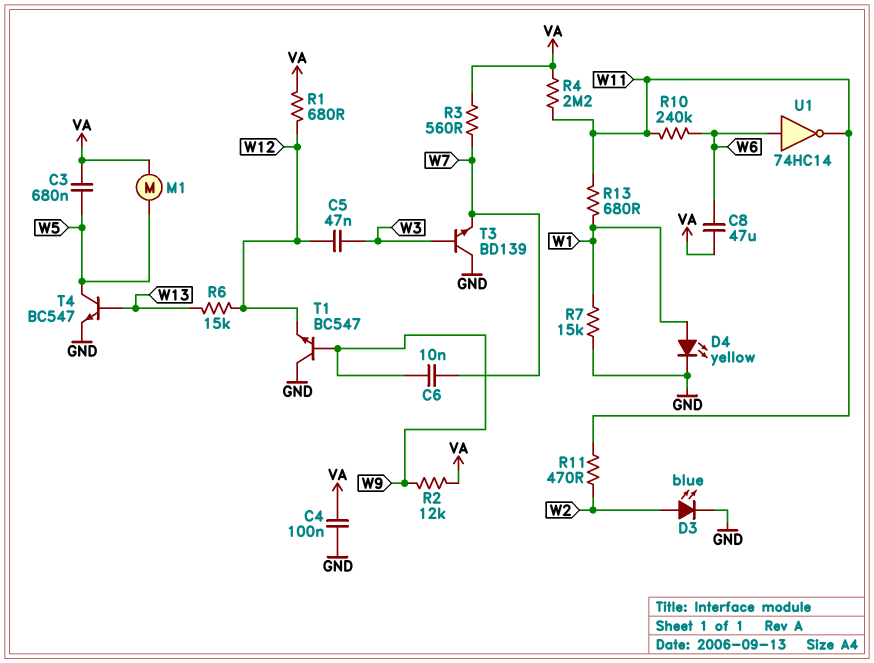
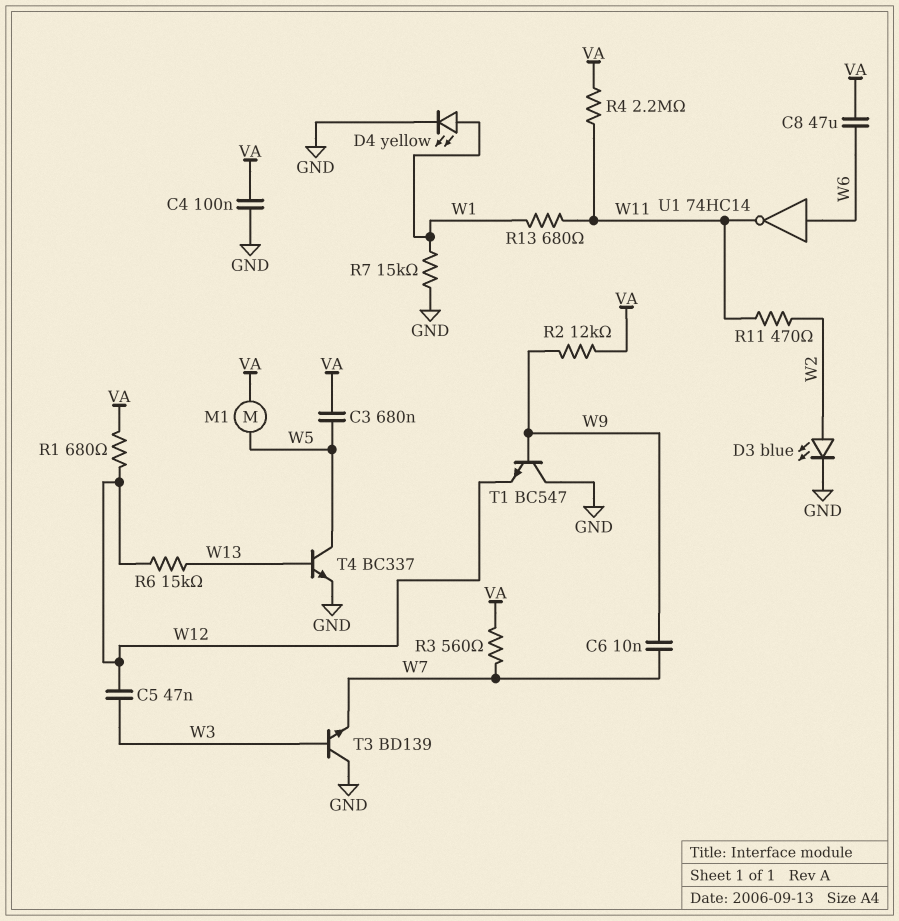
R10: 240k (W6, W11) -> none
T4: NPN BC547 (B W13, C W5, E GND) -> NPN BC337 (B W13, C W5, E GND)

